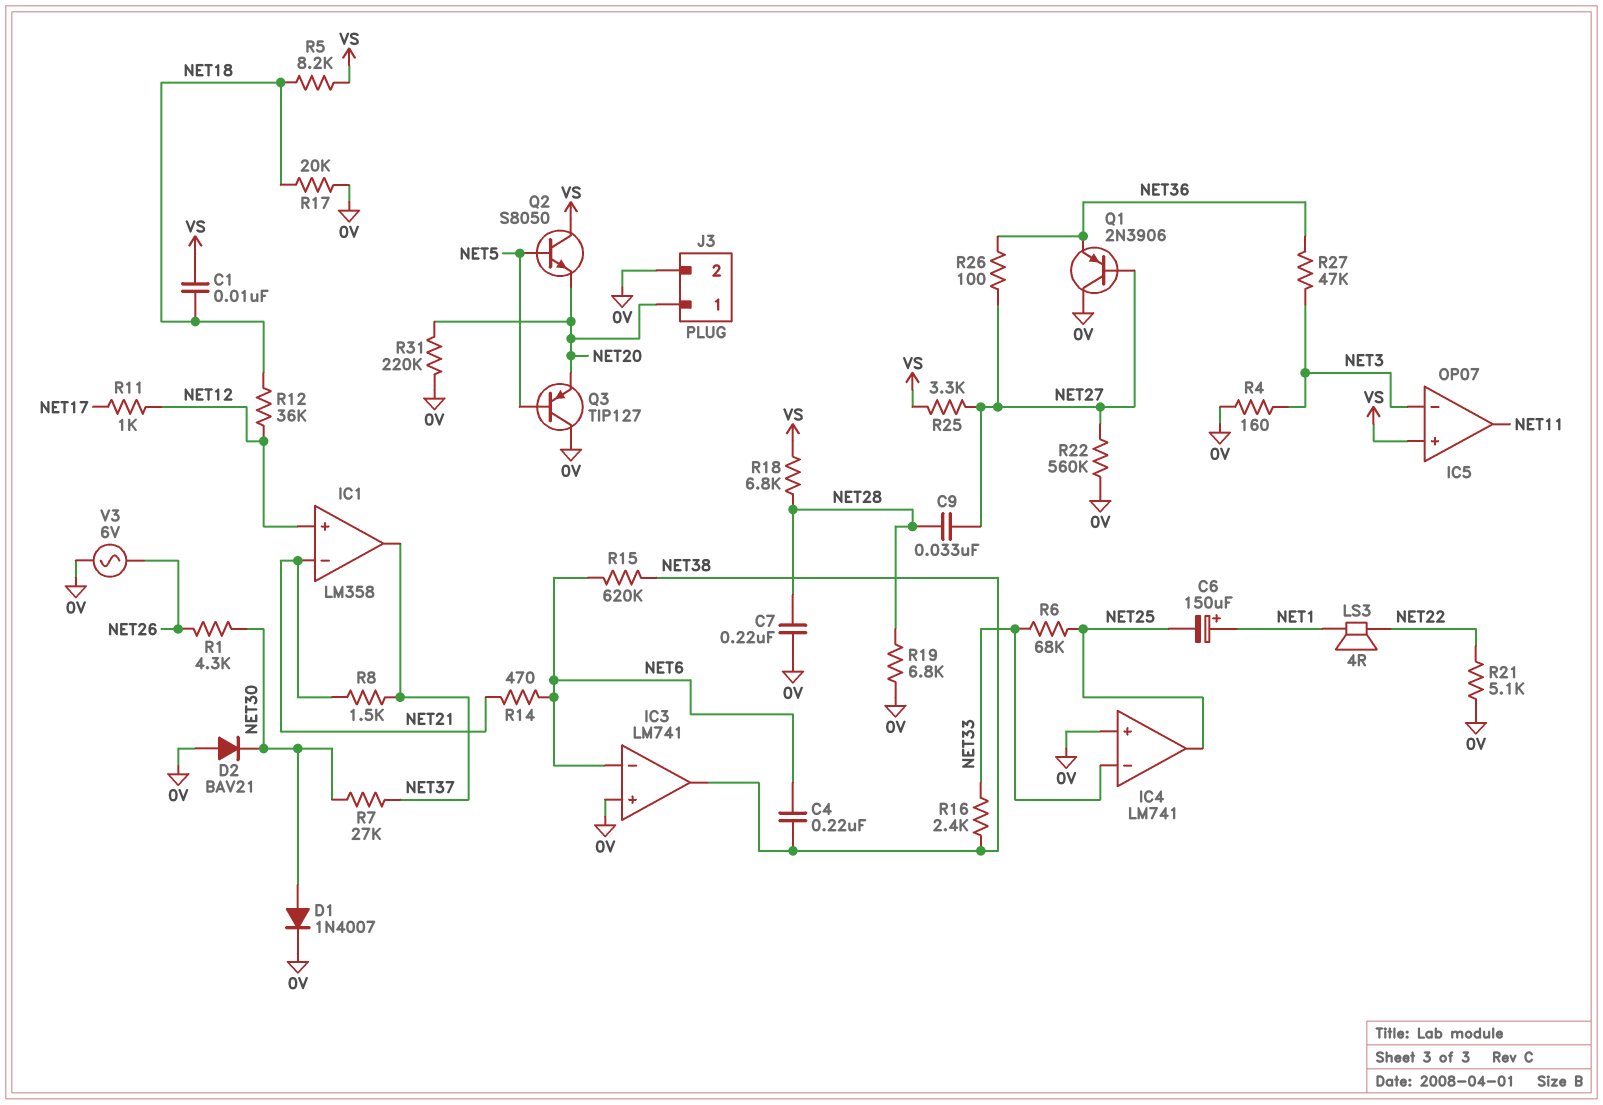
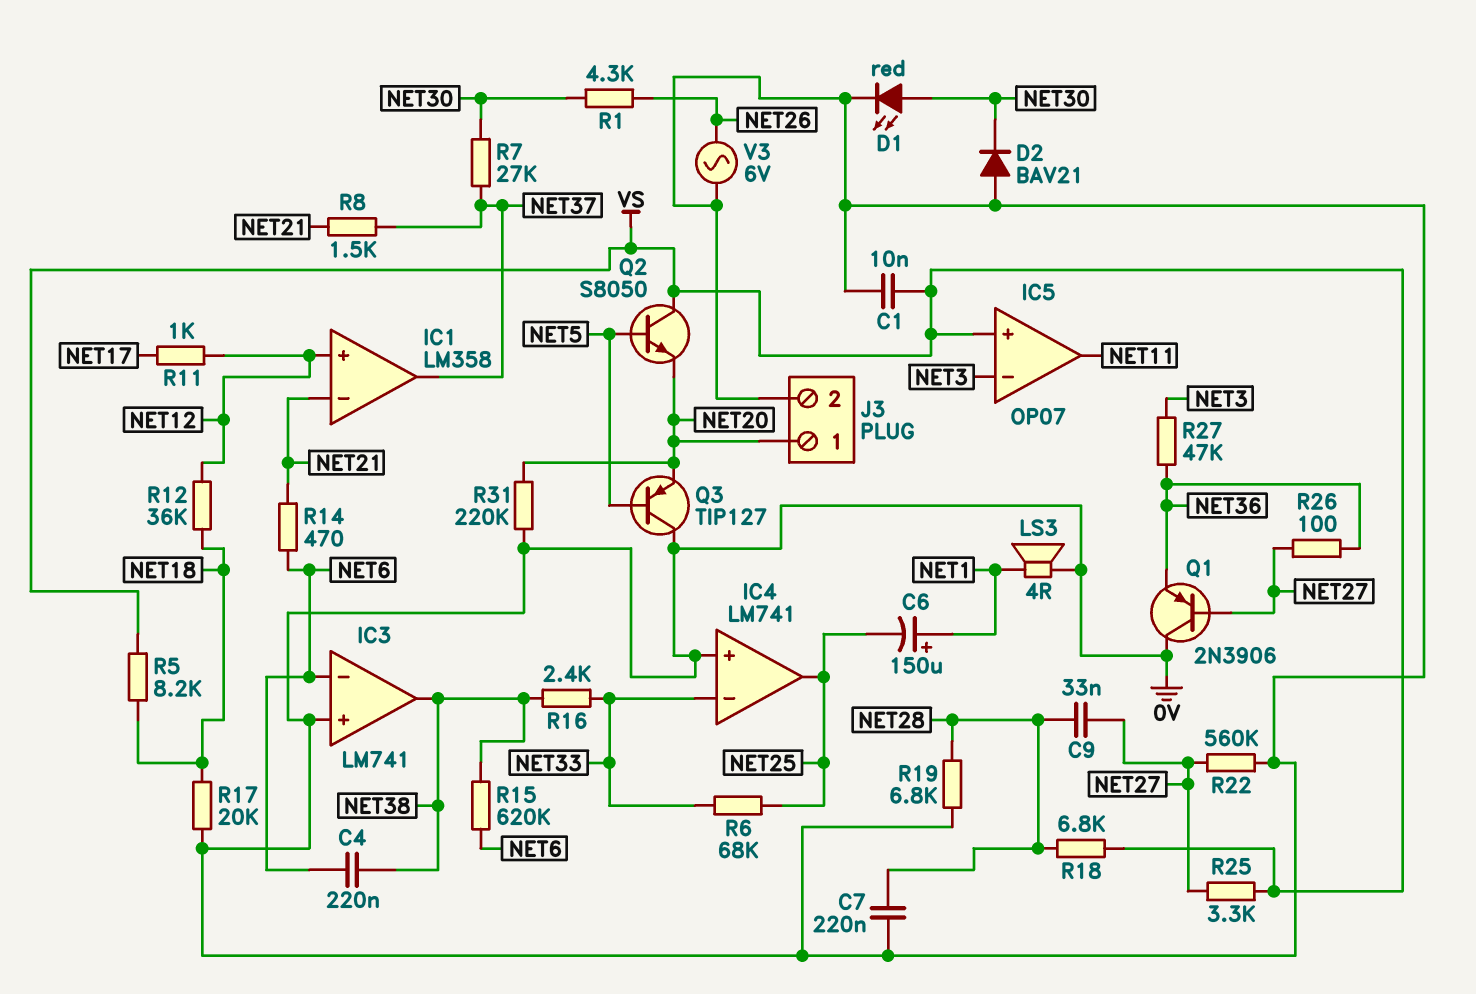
C1: 10nF (NET18, VS) -> 10nF (0V, VS)
D1: diode 1N4007 (A NET30, K 0V) -> LED red (A NET30, K 0V)
LS3: speaker 4R (NET1, NET22) -> speaker 4R (0V, NET1)
R4: 160 (0V, NET3) -> none
R21: 5.1k (0V, NET22) -> none

